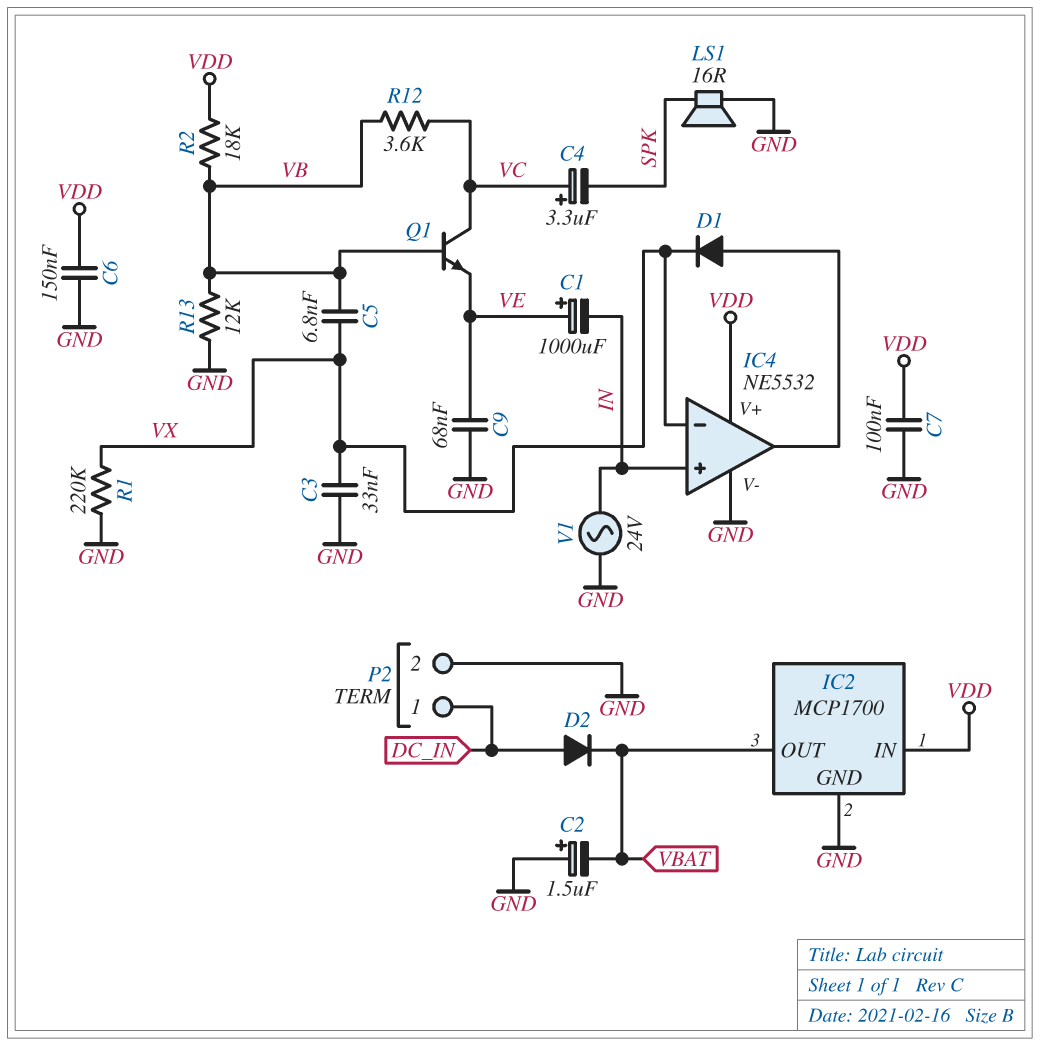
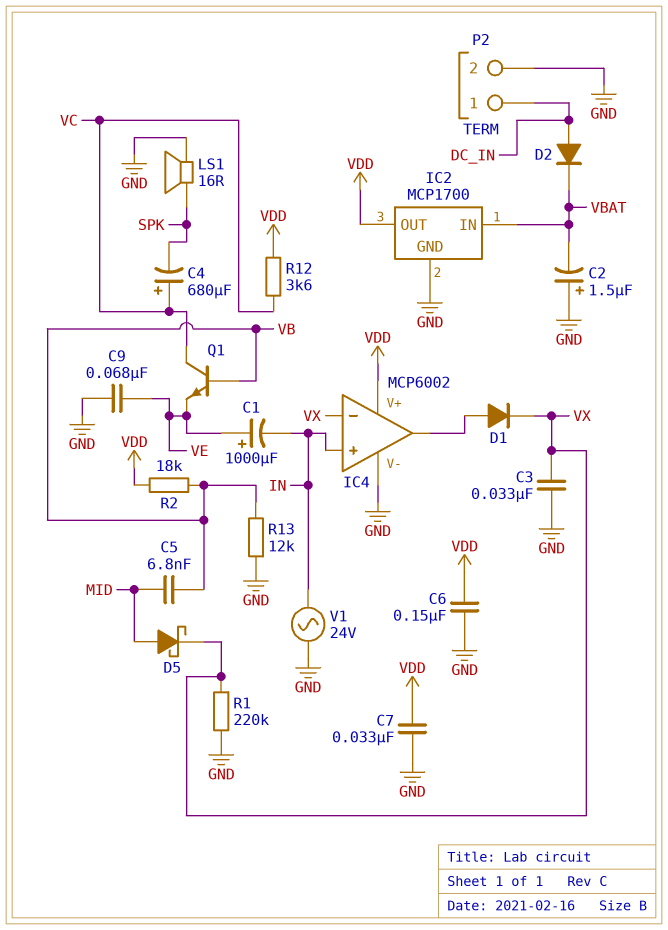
C4: 3.3uF (plus VC, minus SPK) -> 680uF (plus VC, minus SPK)
C5: 6.8nF (VB, VX) -> 6.8nF (MID, VB)
C7: 100nF (GND, VDD) -> 33nF (GND, VDD)
D5: none -> schottky (A MID, K VX)
IC2 pin IN: VDD -> VBAT
IC2 pin OUT: VBAT -> VDD
IC4: NE5532 -> MCP6002
R12: 3.6k (VB, VC) -> 3.6k (VC, VDD)

